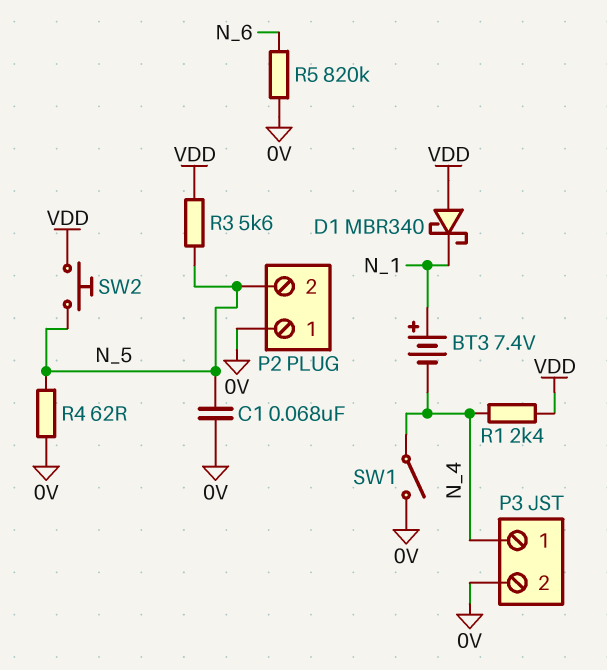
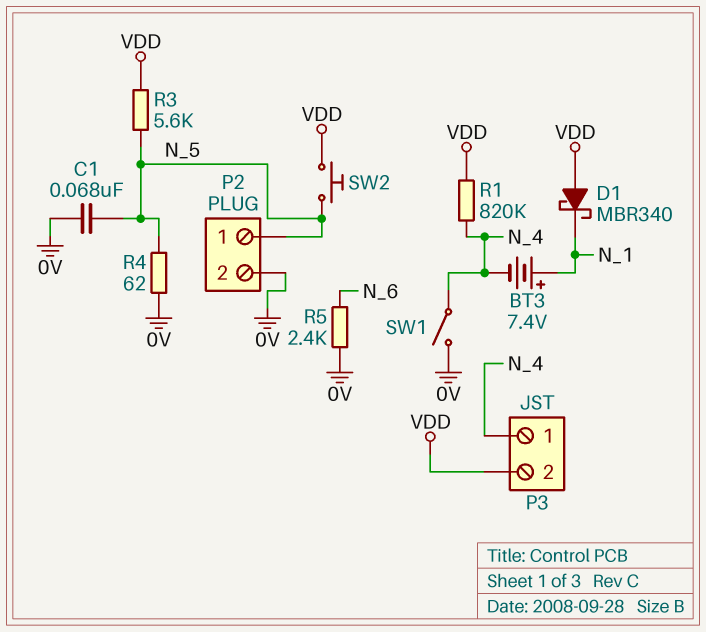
P2 pin 1: 0V -> N_5
P2 pin 2: N_5 -> 0V
P3 pin 2: 0V -> VDD
R1: 2.4k (N_4, VDD) -> 820k (N_4, VDD)
R5: 820k (0V, N_6) -> 2.4k (0V, N_6)

